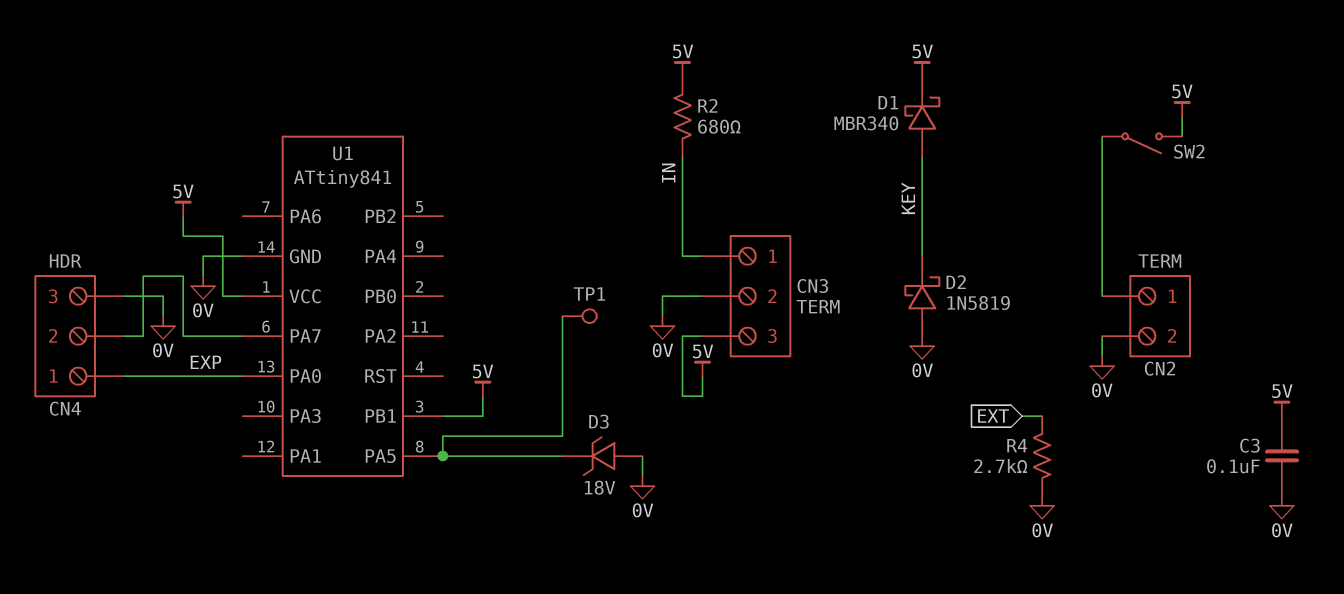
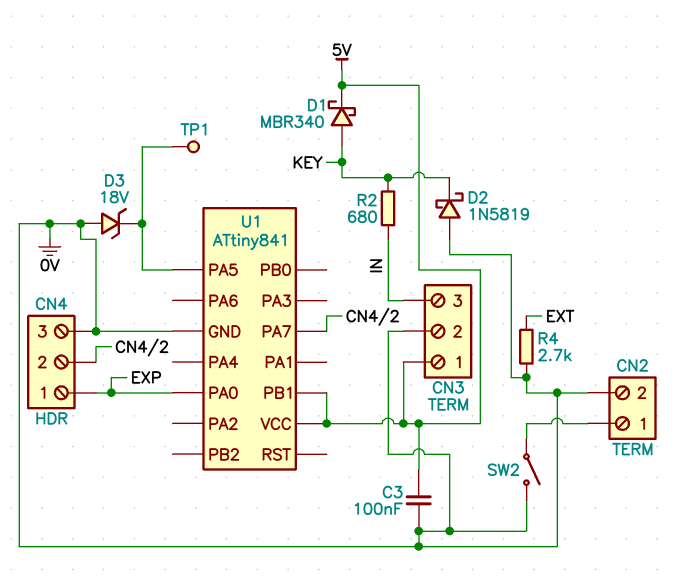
CN3 pin 1: IN -> 5V
CN3 pin 3: 5V -> IN
R2: 680 (5V, IN) -> 680 (IN, KEY)
SW2: switch (5V, CN2/1) -> switch (0V, CN2/1)

